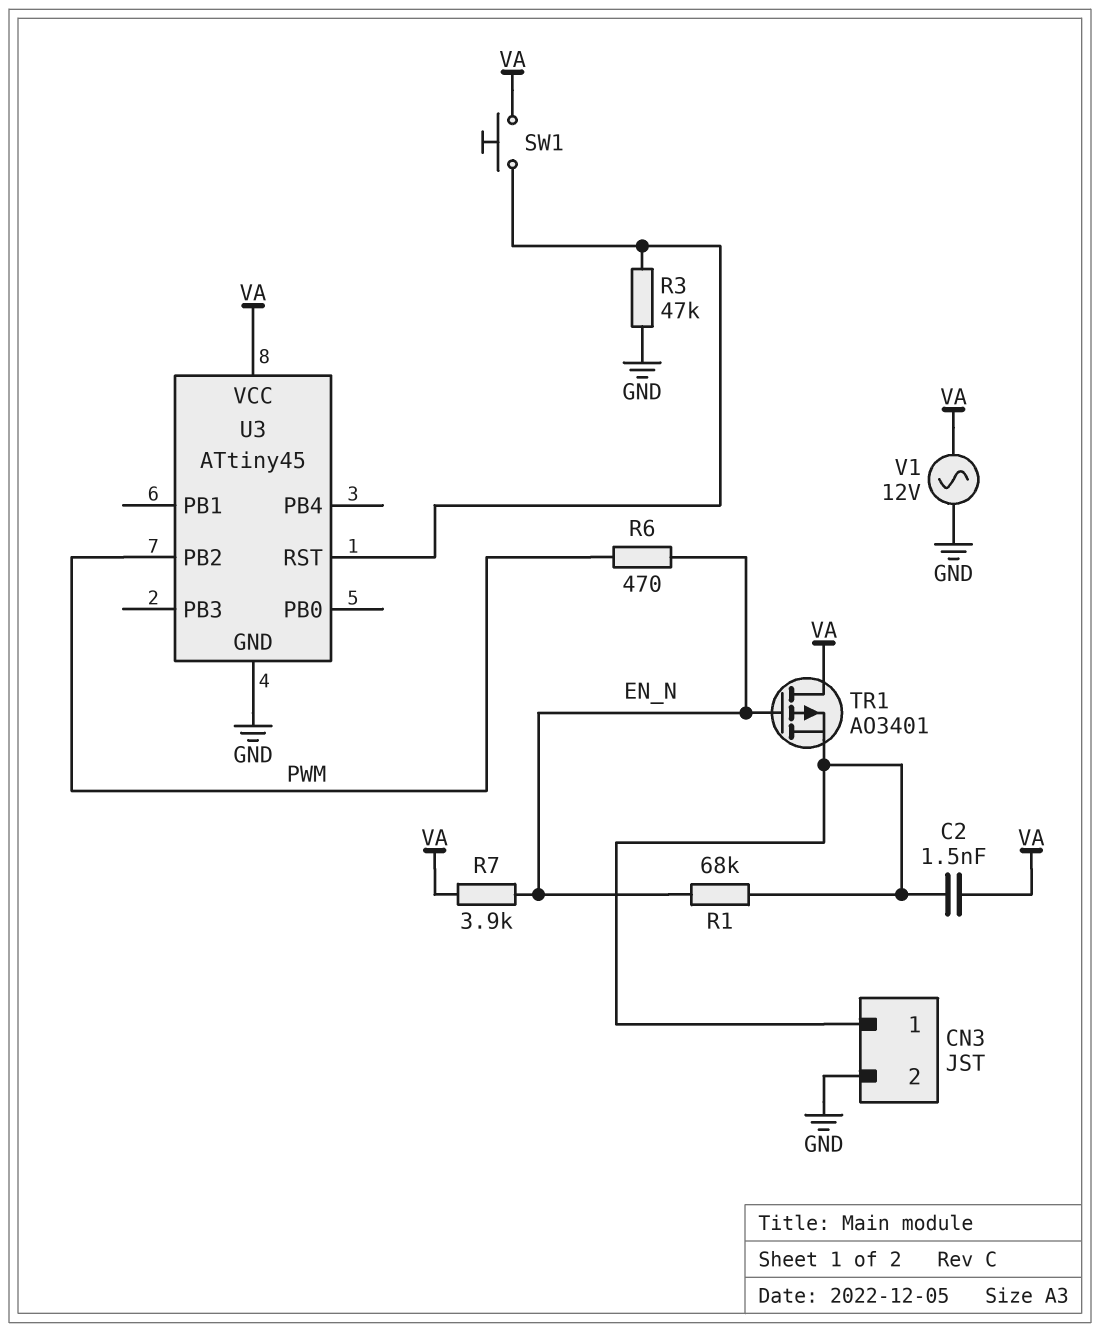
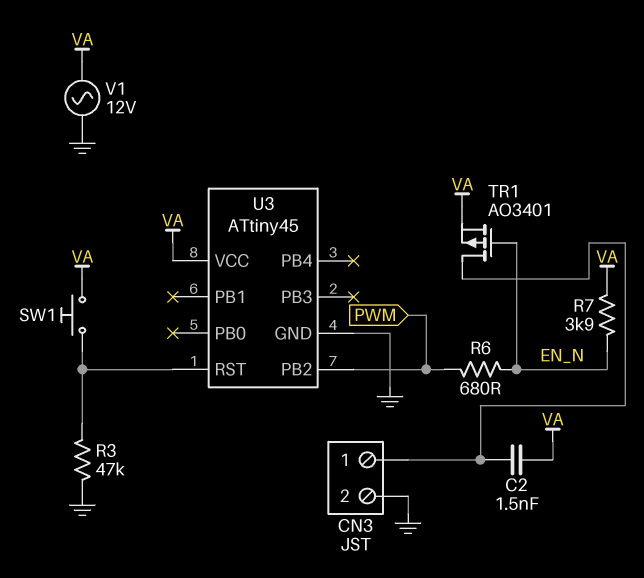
R1: 68k (CN3/1, EN_N) -> none
R6: 470 (EN_N, PWM) -> 680 (EN_N, PWM)
TR1: PMOS AO3401 (G EN_N, D VA, S CN3/1) -> PMOS AO3401 (G EN_N, D CN3/1, S VA)

